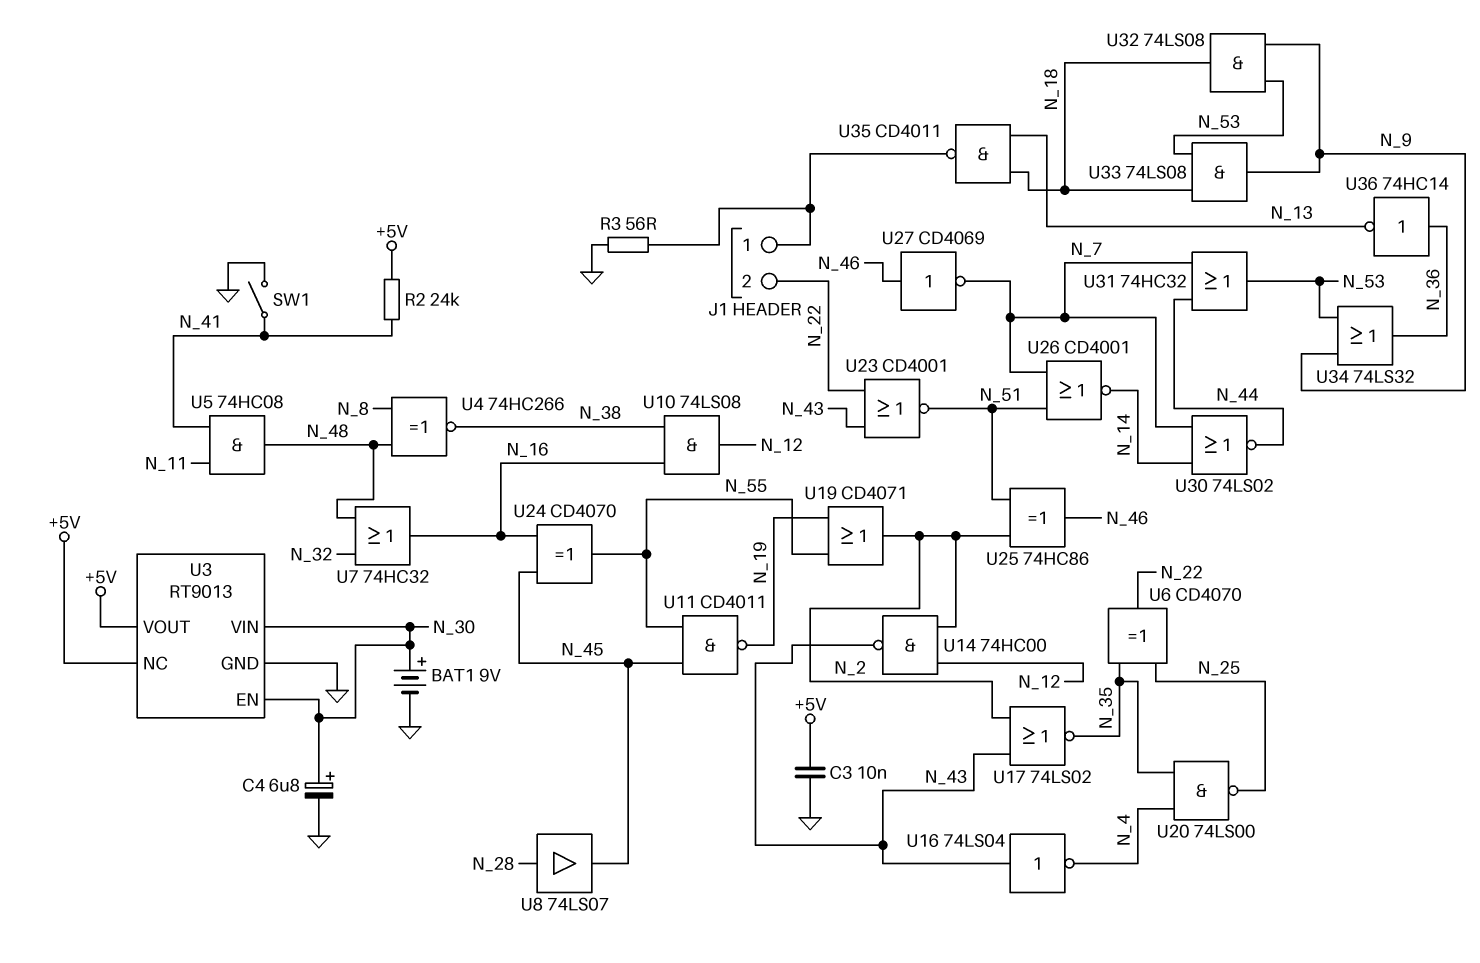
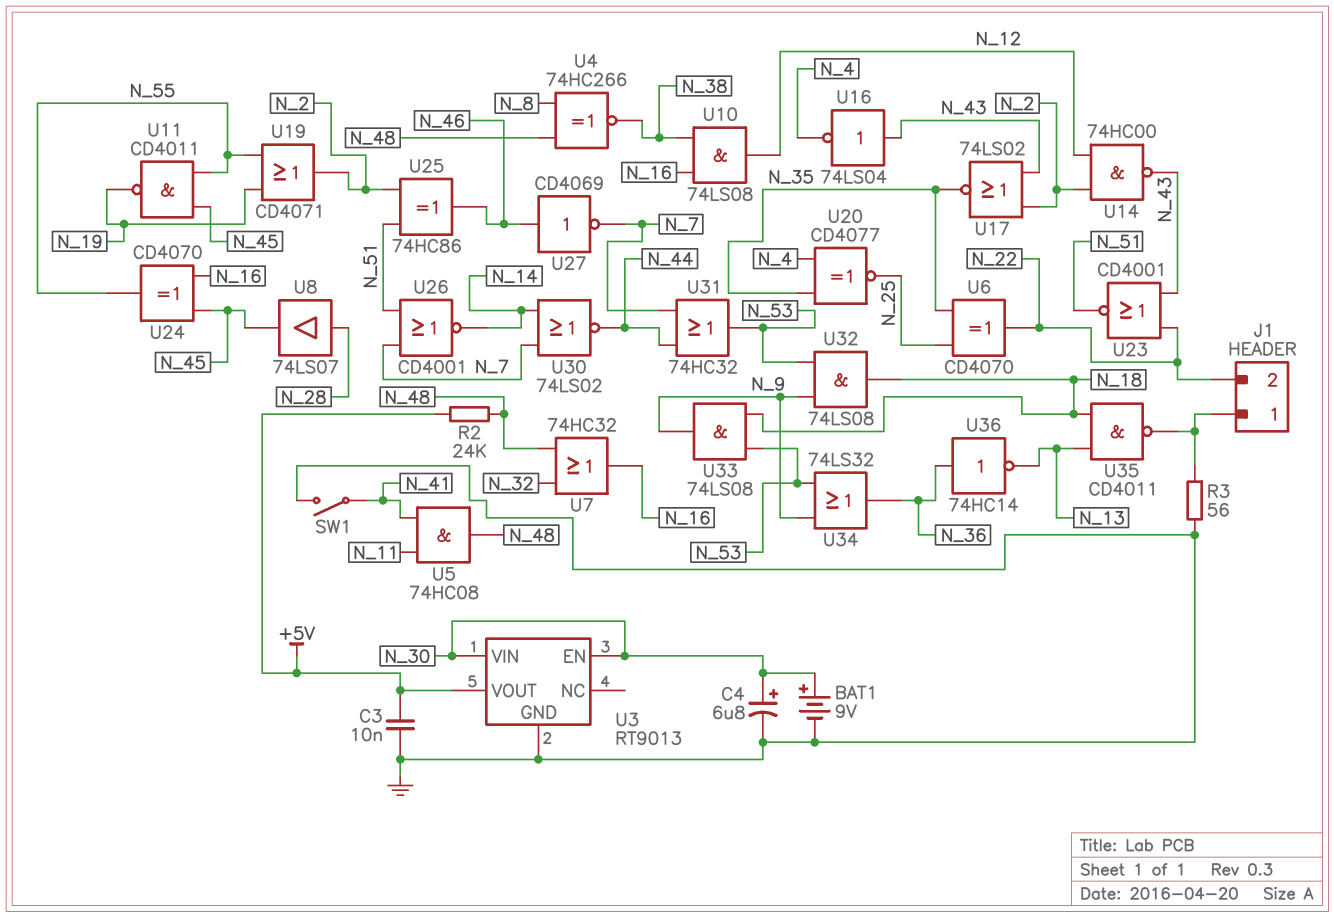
R2: 24k (+5V, N_41) -> 24k (+5V, N_48)
U3 pin NC: +5V -> none
U20: NAND 74LS00 (in N_4, in N_35, out N_25) -> XNOR CD4077 (in N_4, in N_35, out N_25)

